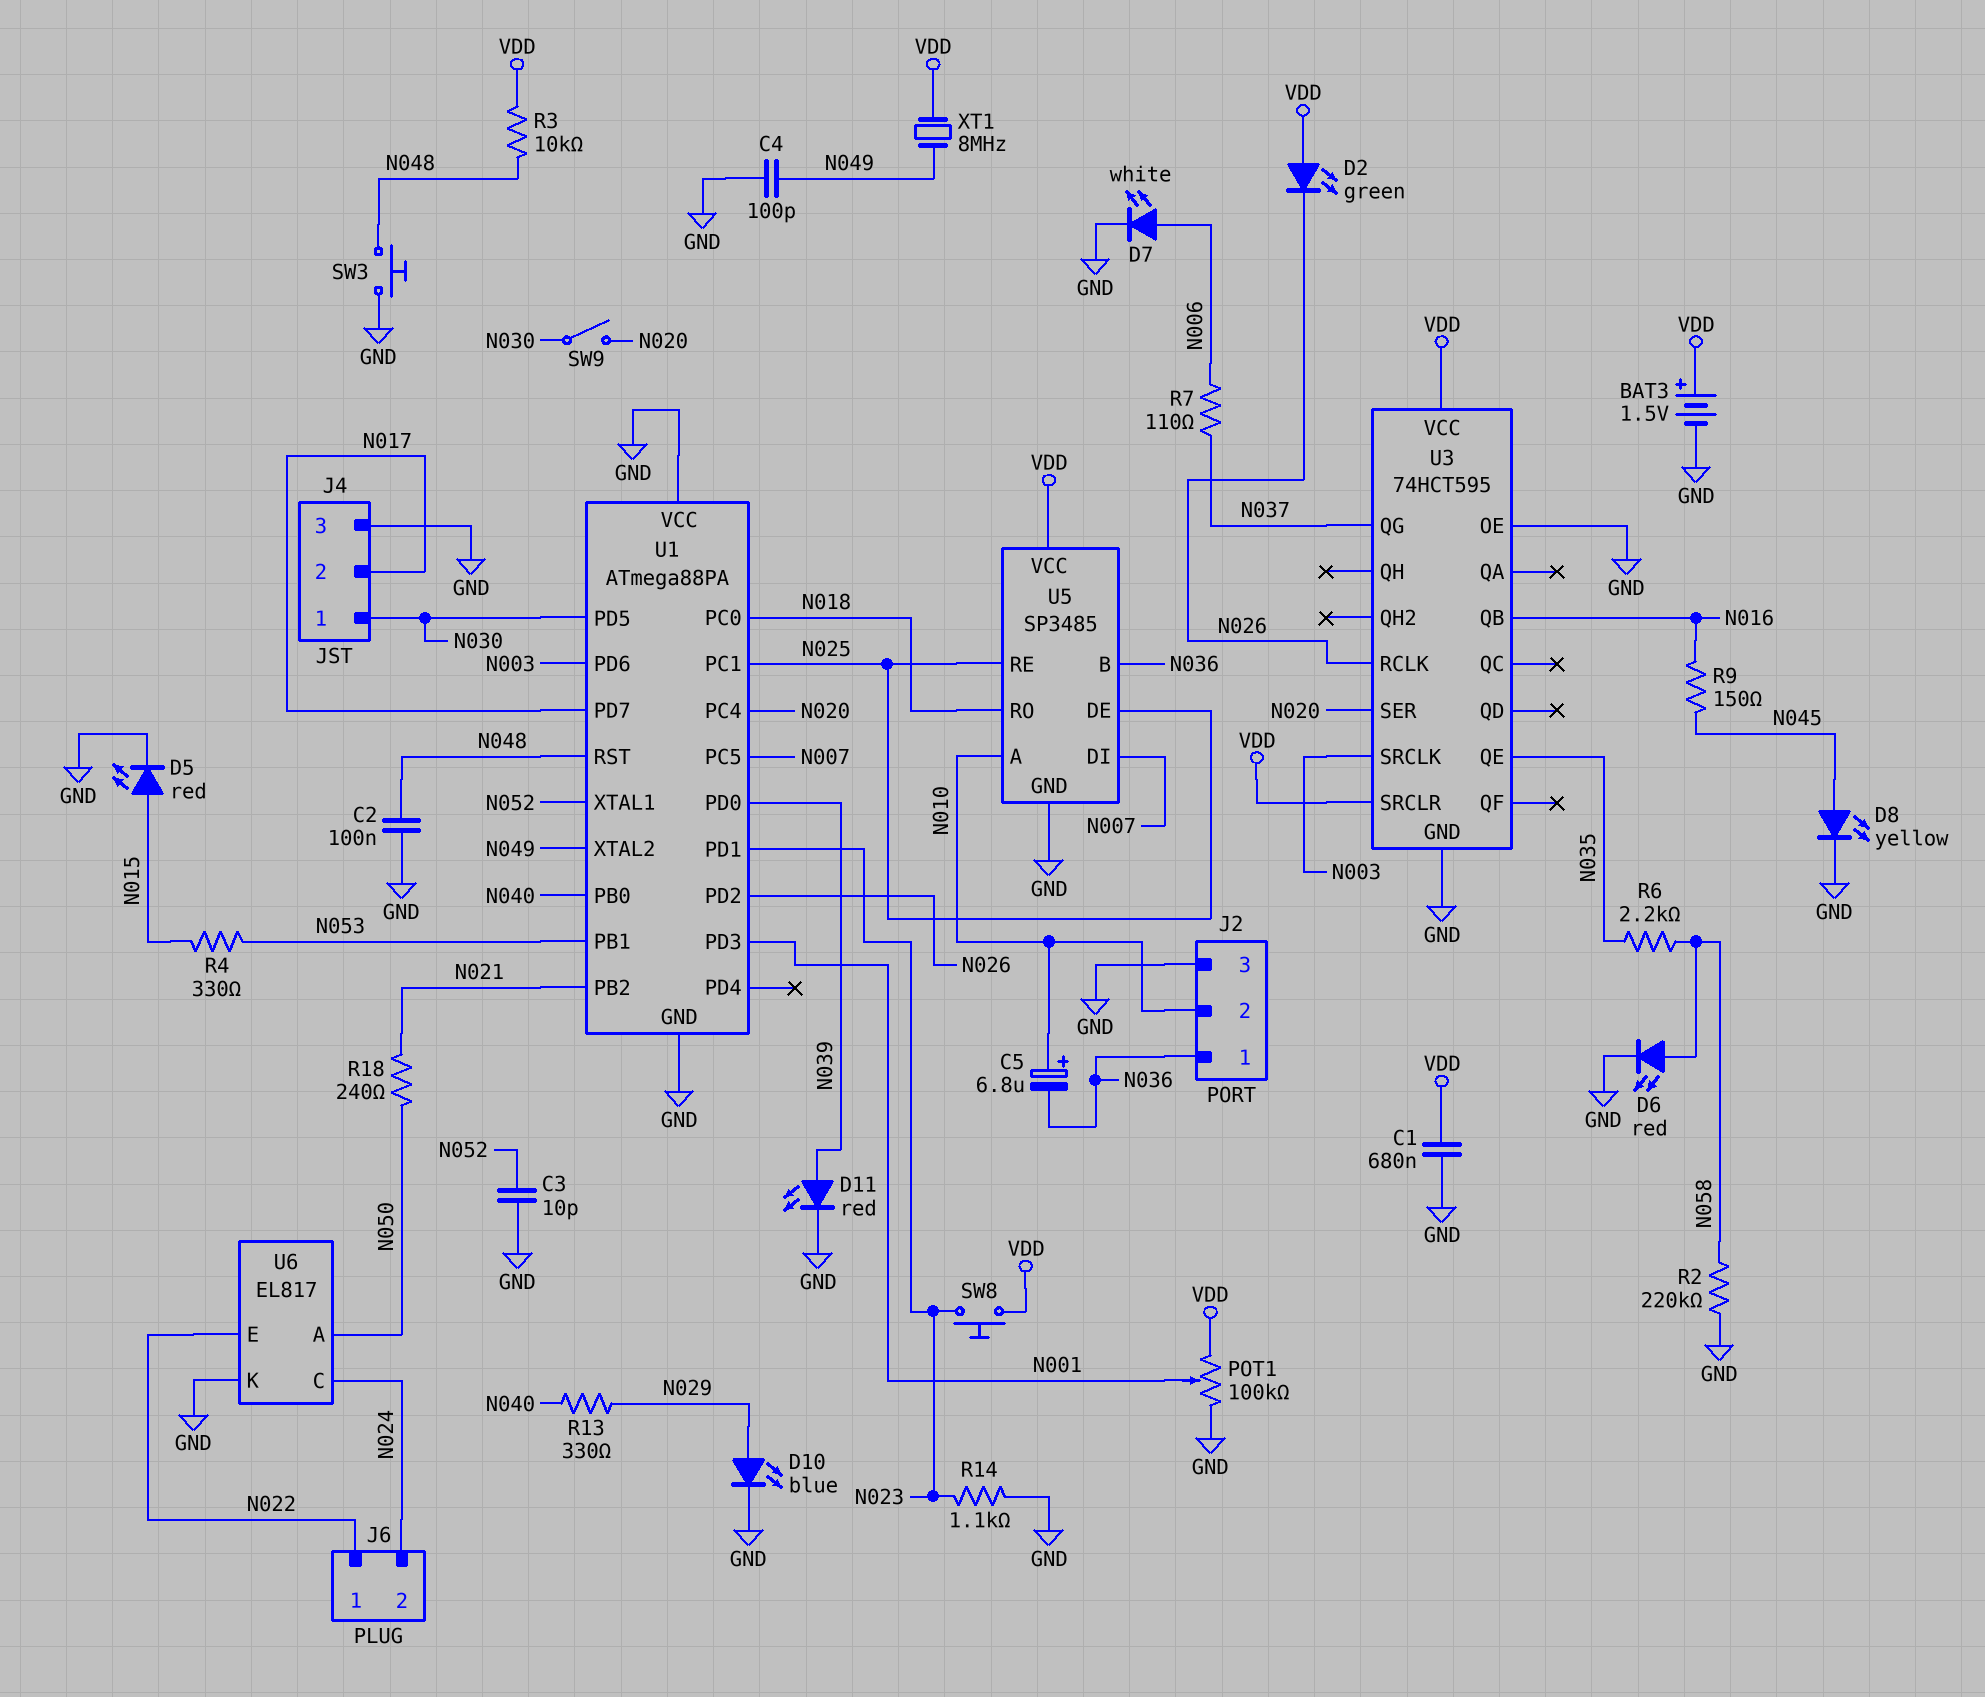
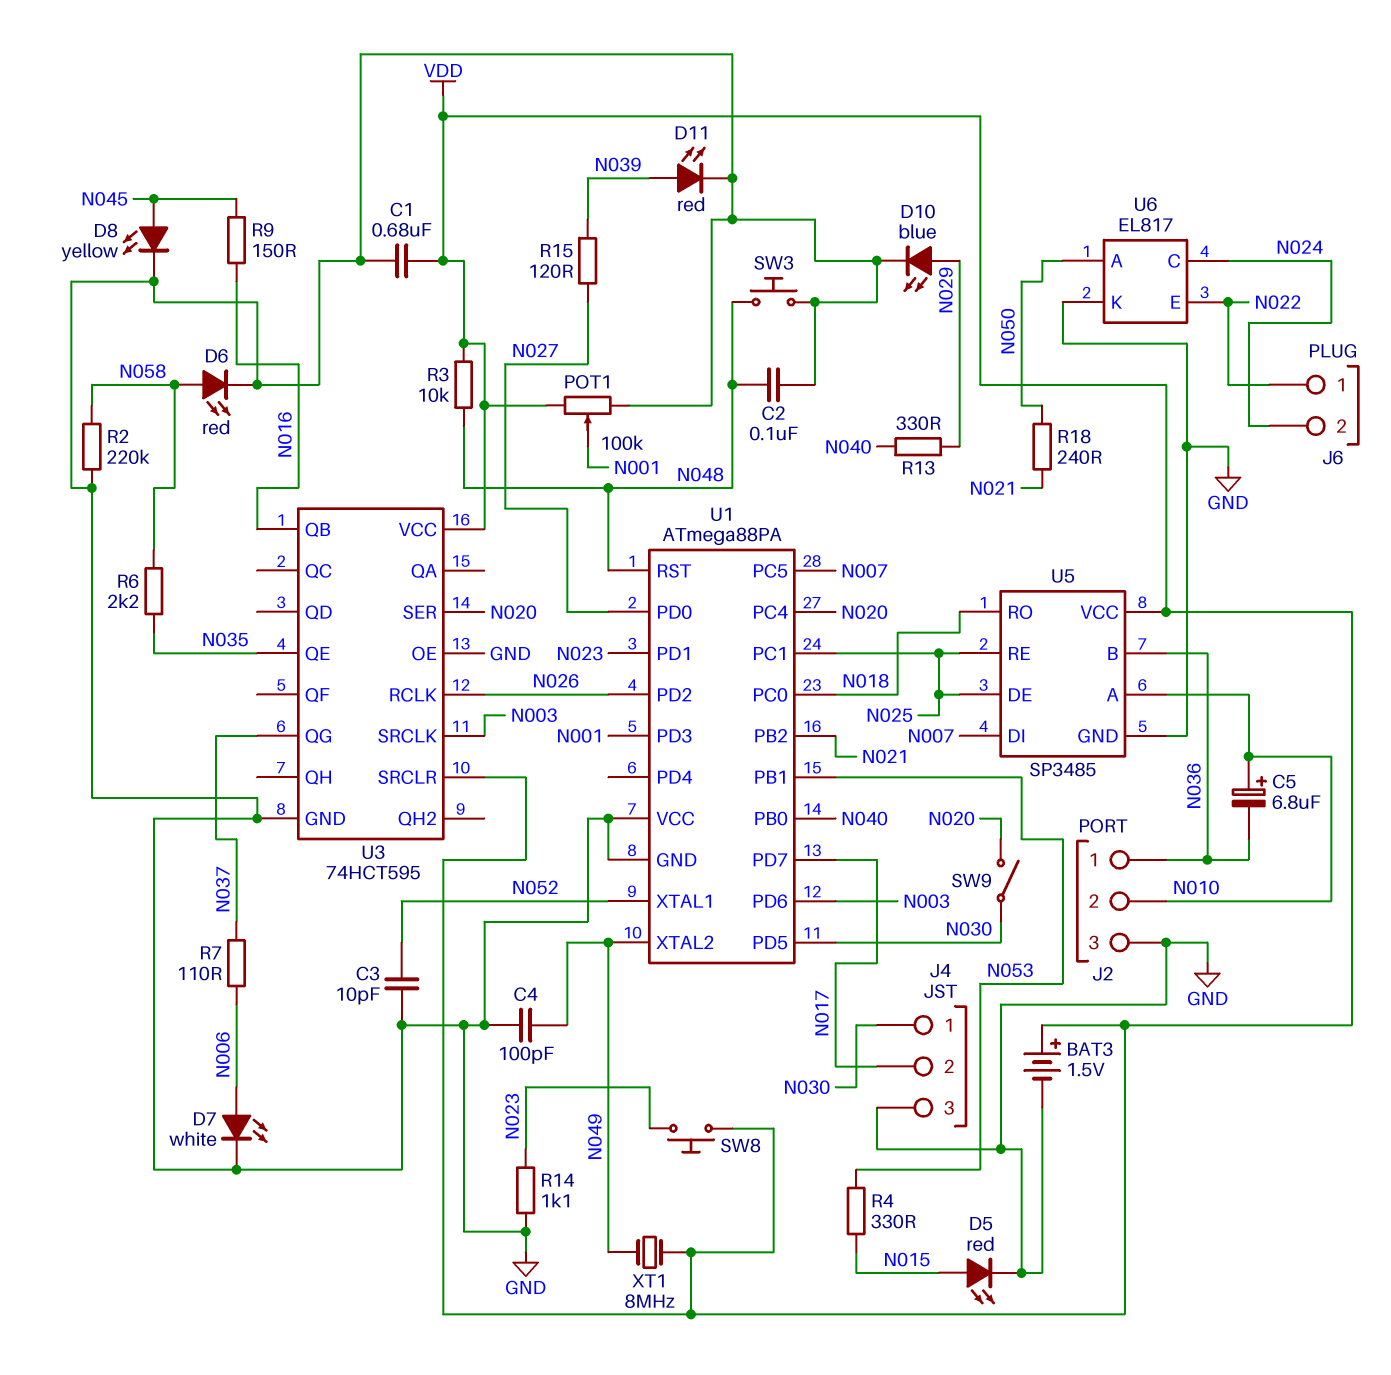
D2: LED green (A VDD, K N026) -> none
R15: none -> 120 (N027, N039)
U1 pin PD0: N039 -> N027

